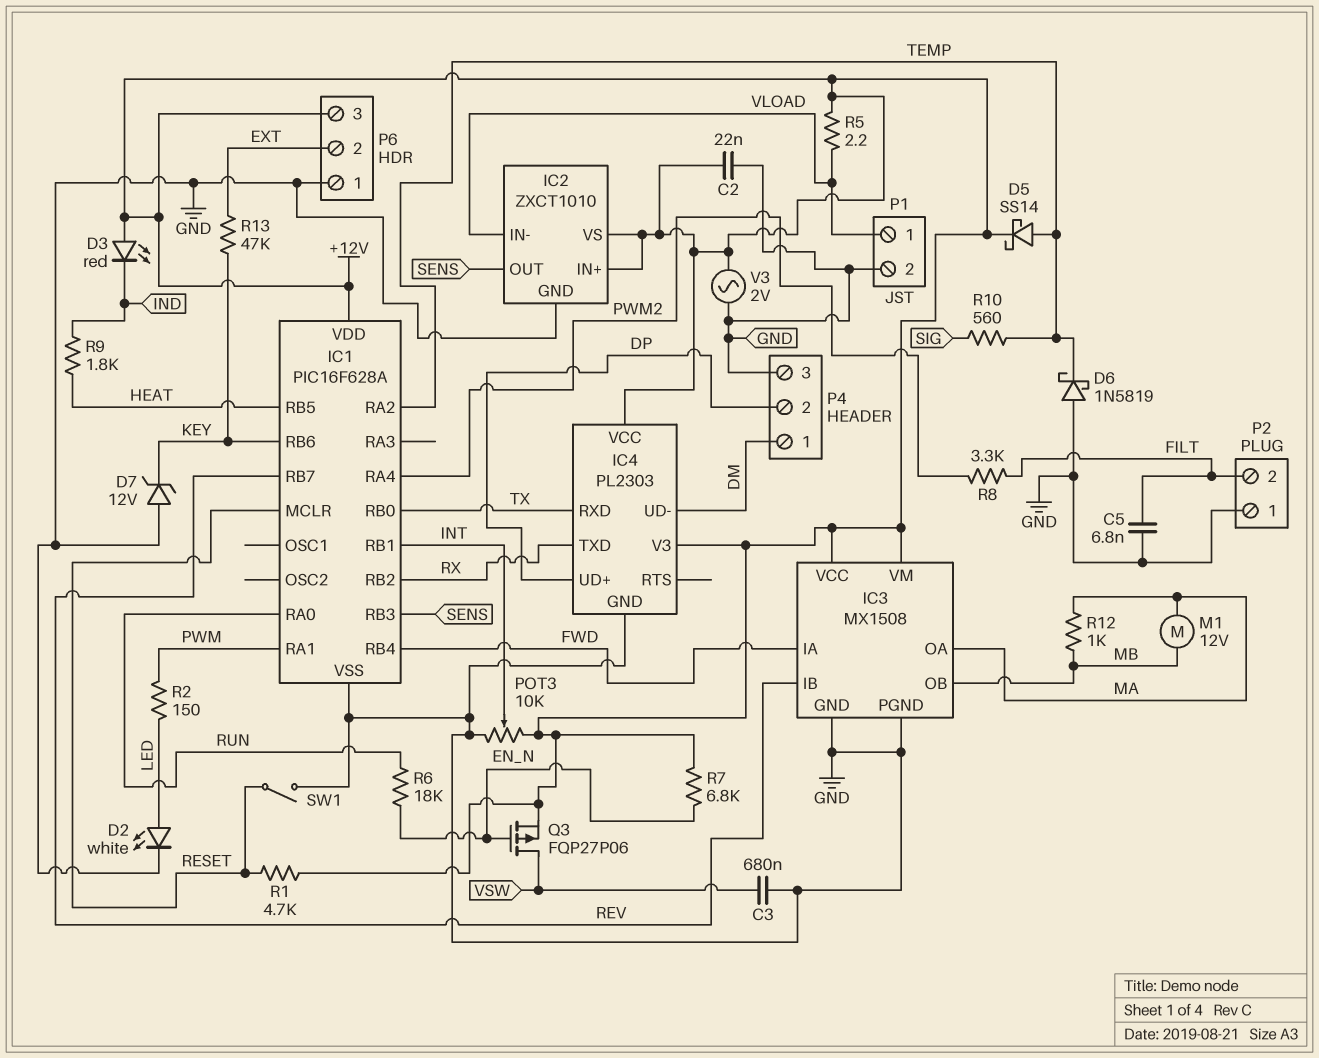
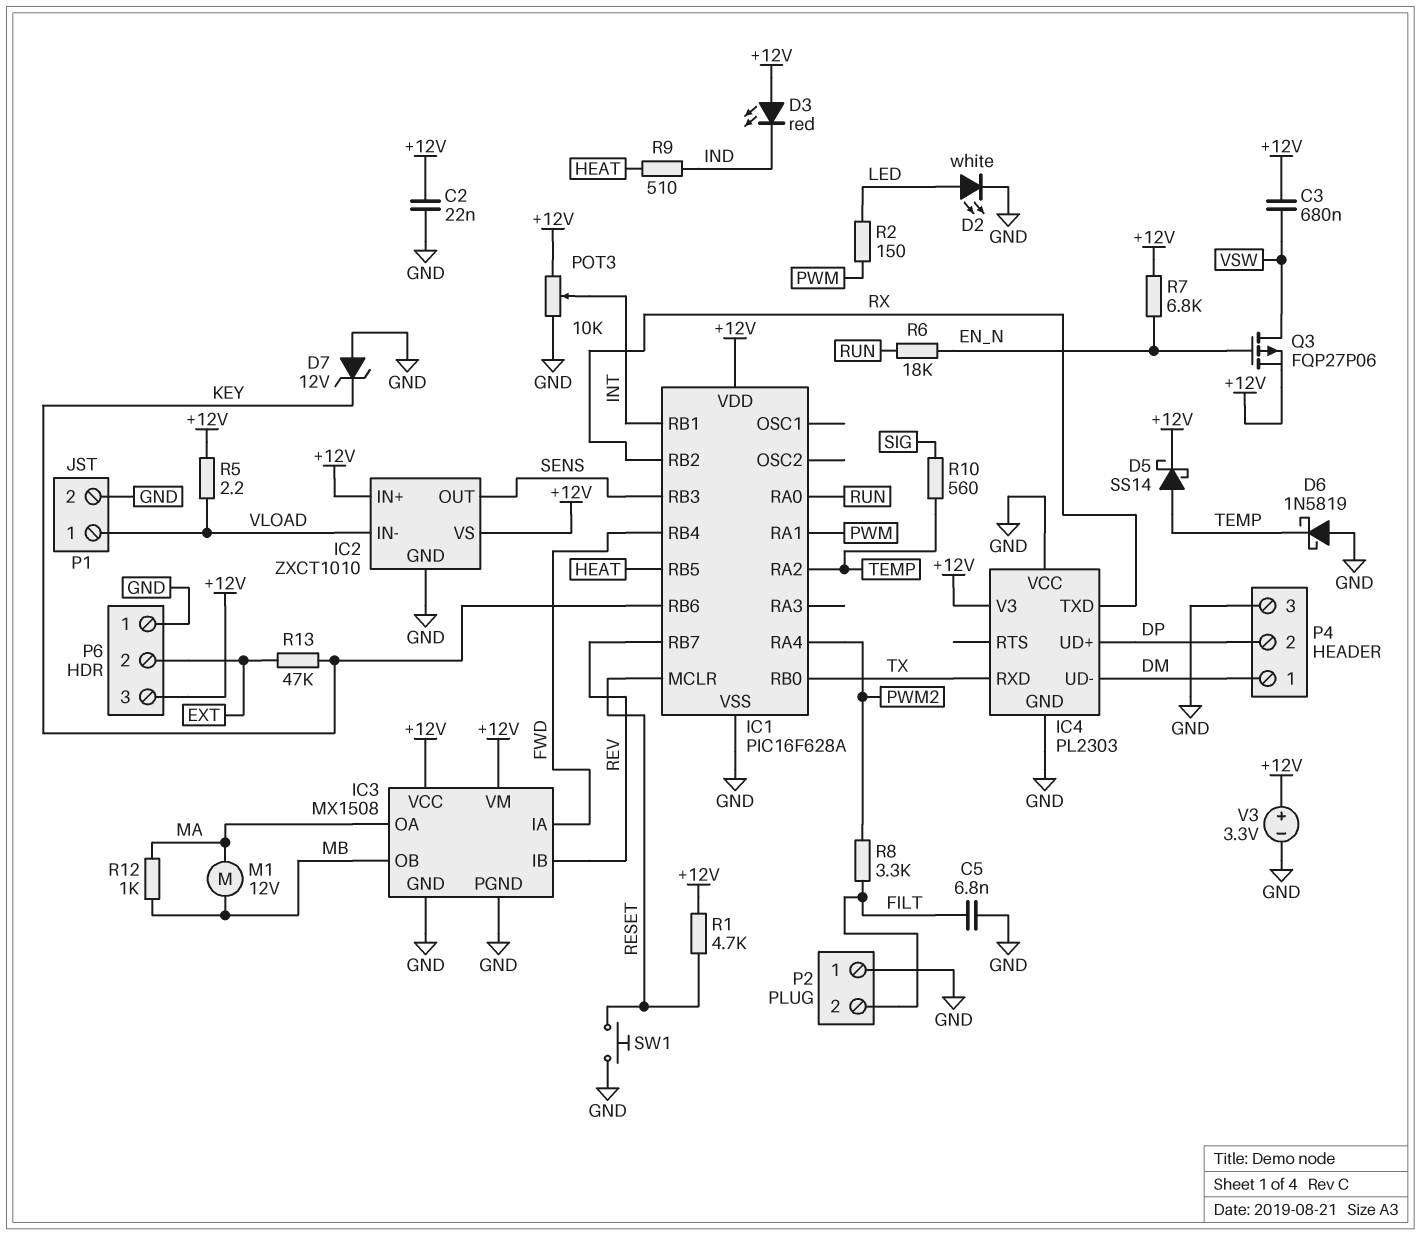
C3: 680nF (GND, VSW) -> 680nF (+12V, VSW)
IC4 pin VCC: +12V -> GND
R9: 1.8k (HEAT, IND) -> 510 (HEAT, IND)
SW1: switch (GND, RESET) -> button (GND, RESET)
V3: AC 2V (+12V, GND) -> 3.3V (plus +12V, minus GND)

